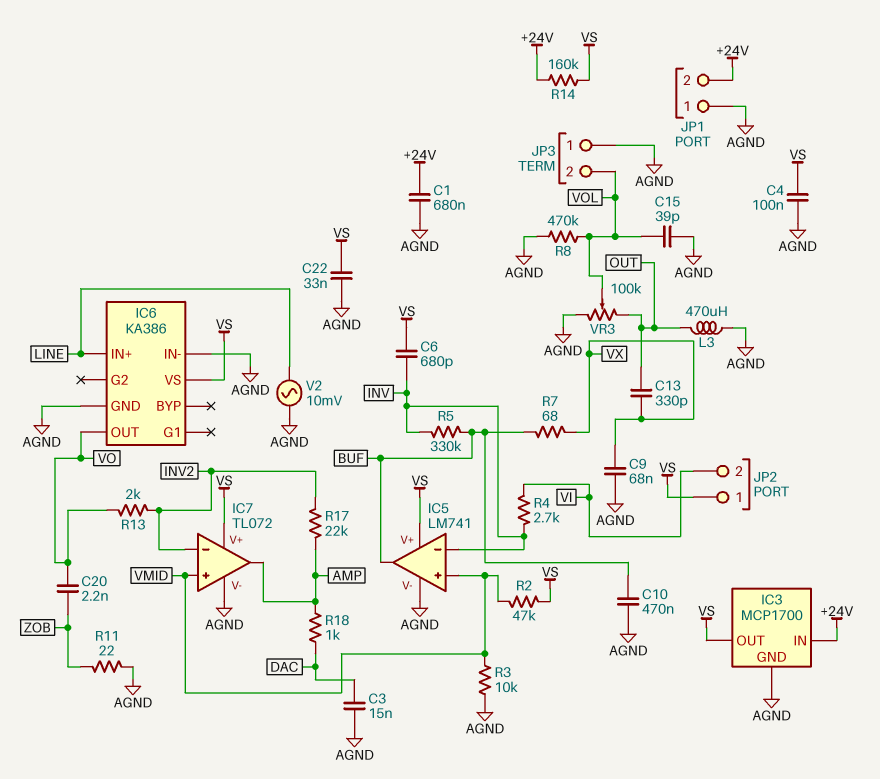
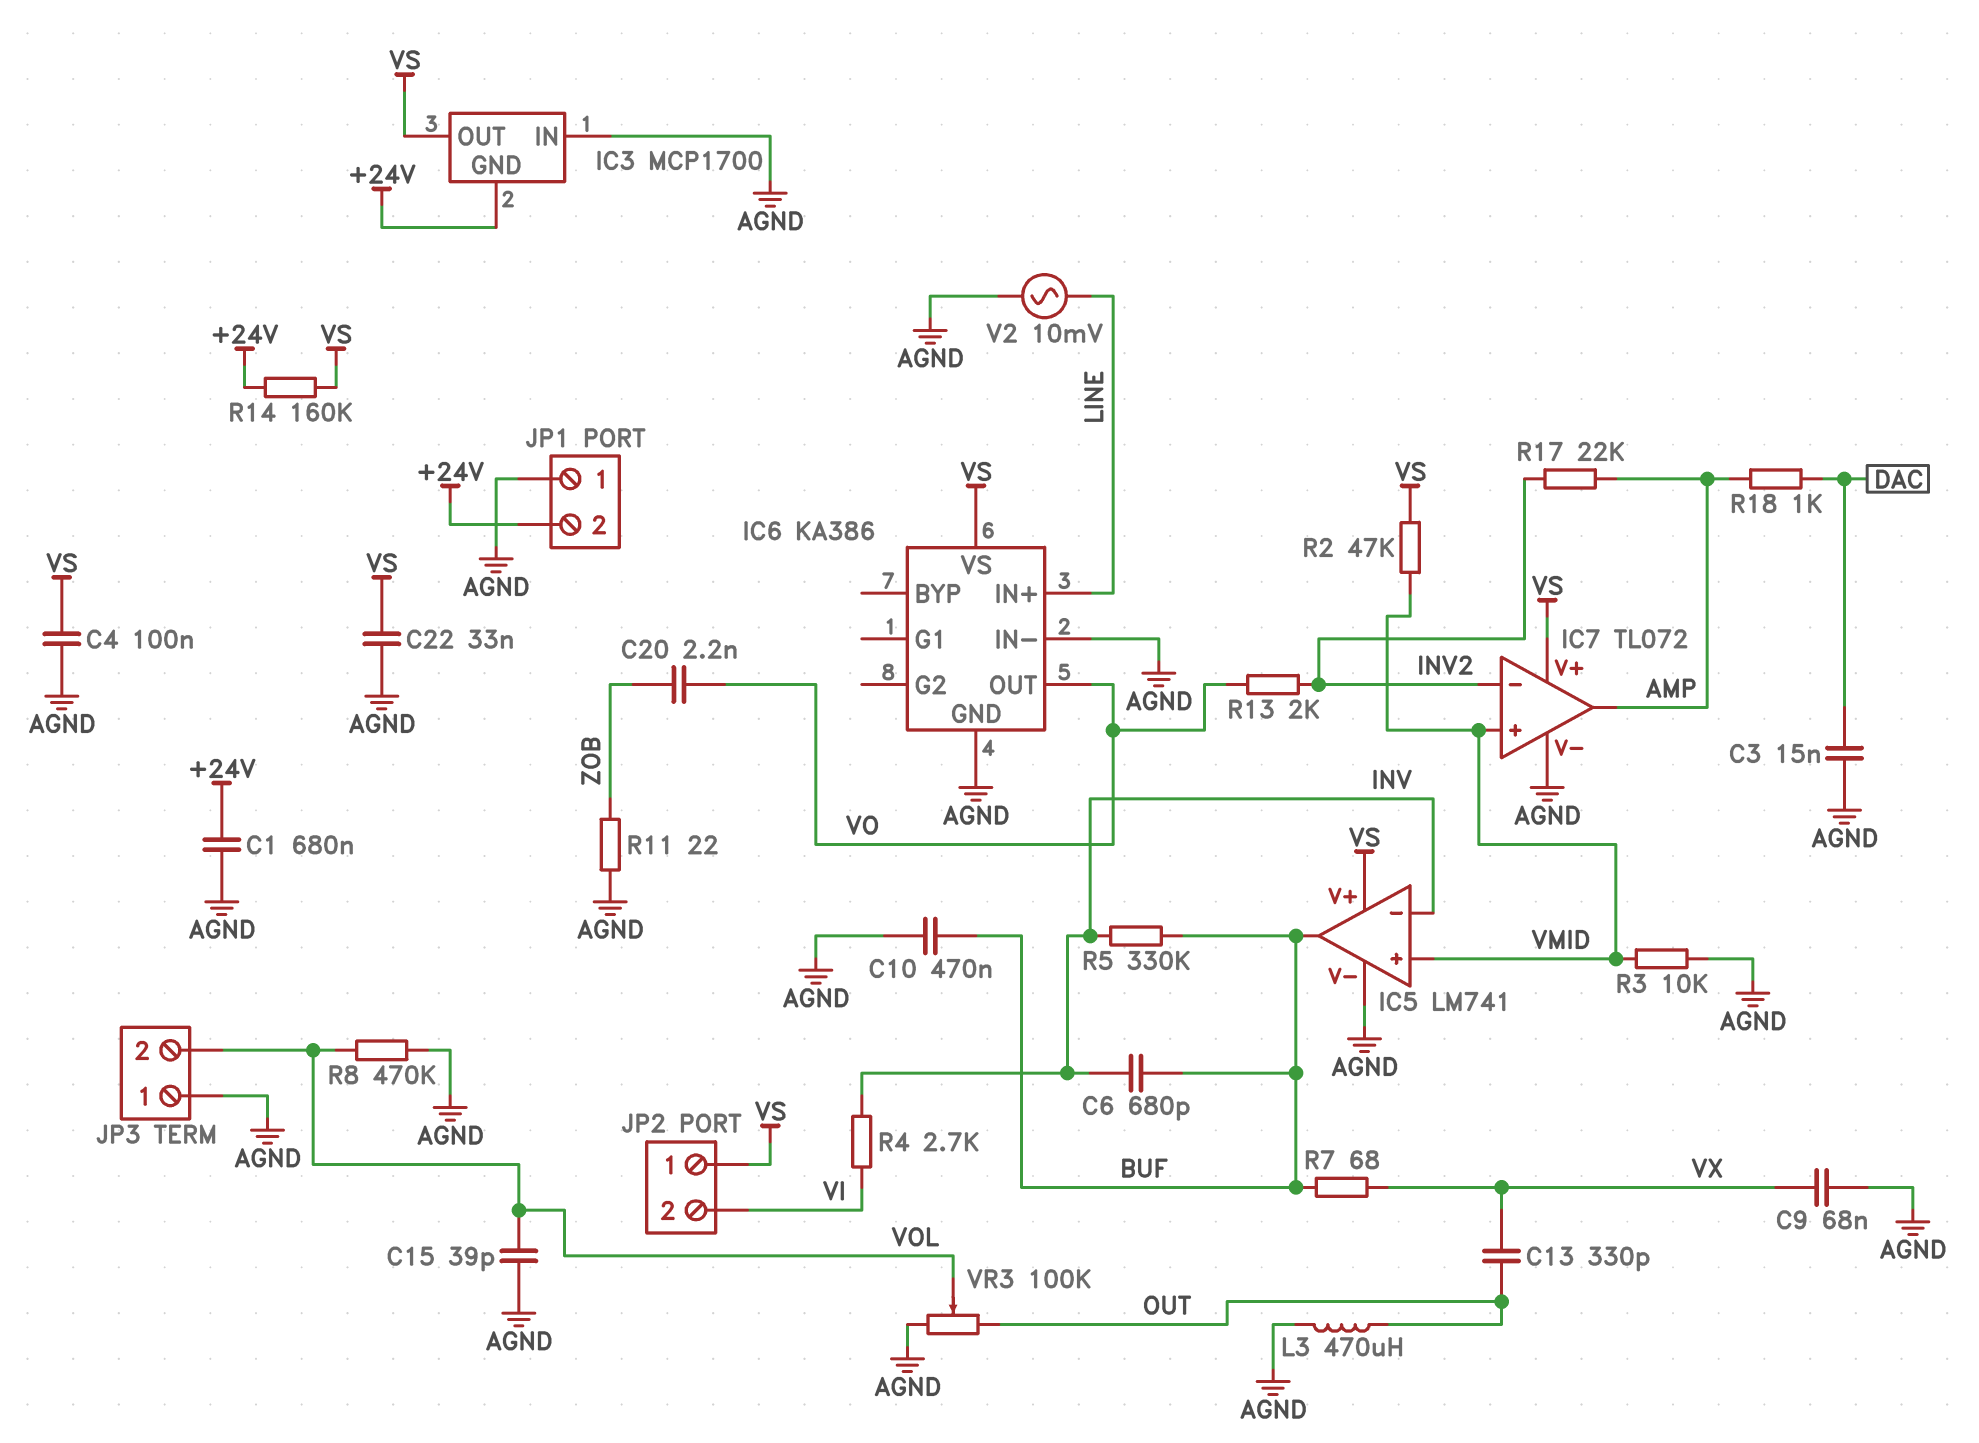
C6: 680pF (INV, VS) -> 680pF (BUF, INV)
IC3 pin GND: AGND -> +24V
IC3 pin IN: +24V -> AGND

